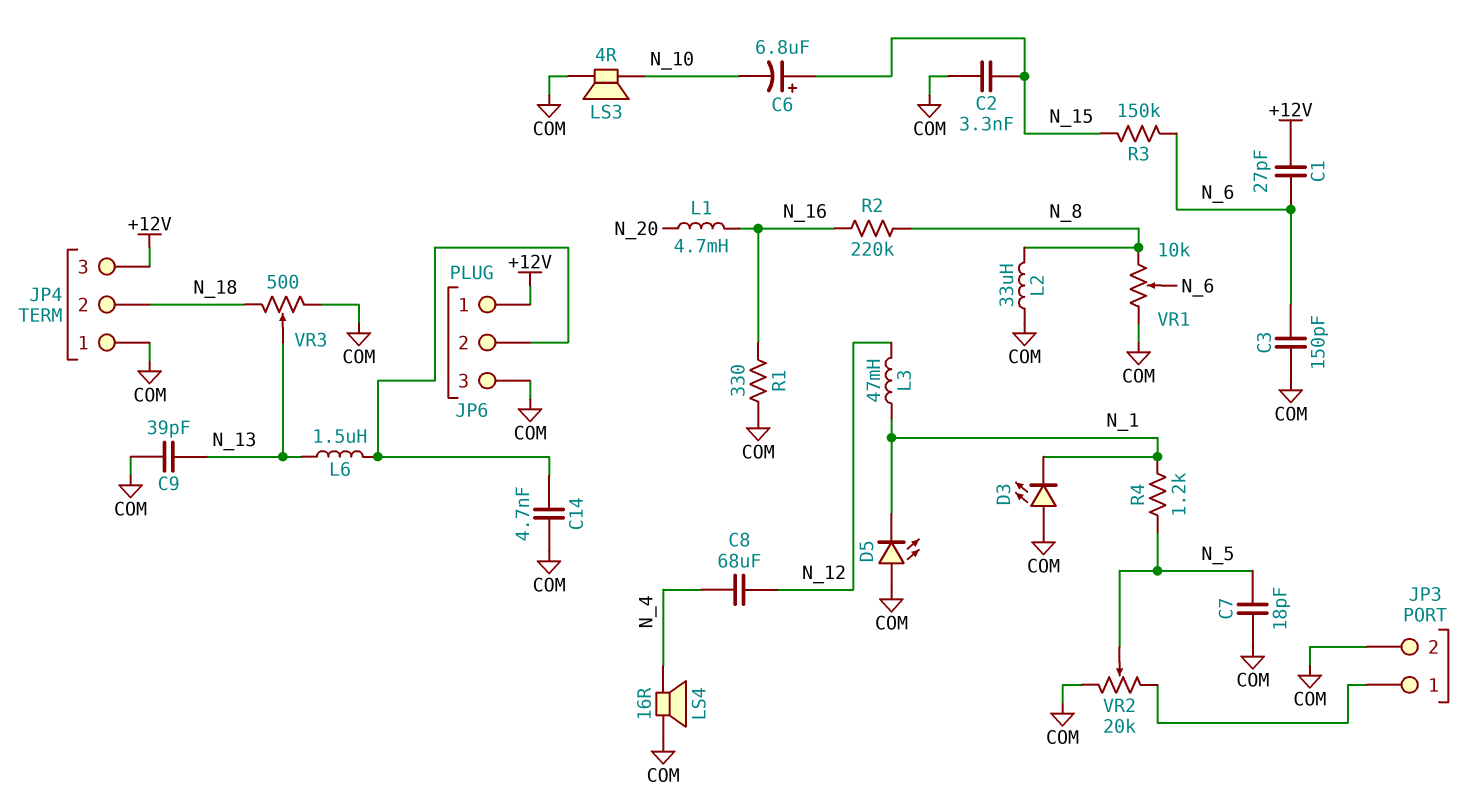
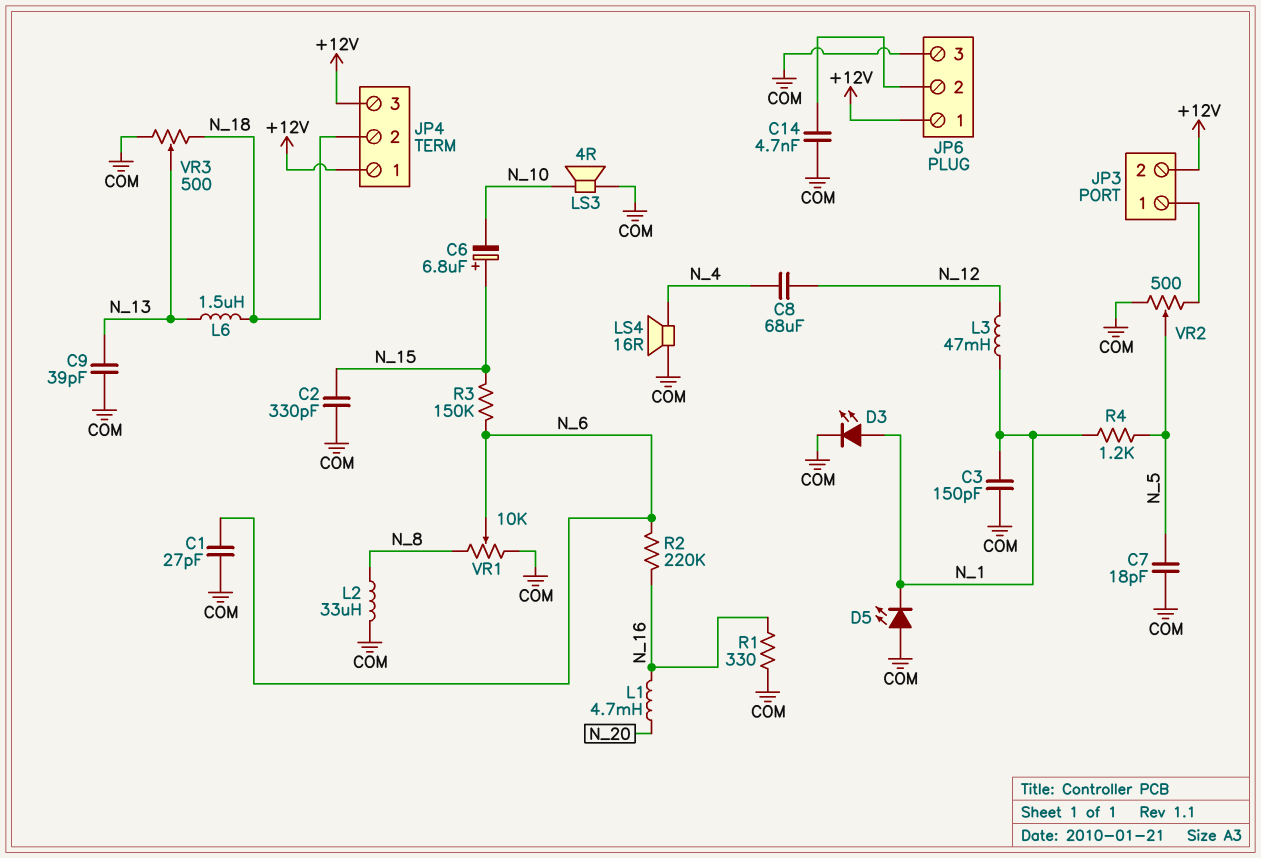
C1: 27pF (+12V, N_6) -> 27pF (COM, N_6)
C2: 3.3nF (COM, N_15) -> 330pF (COM, N_15)
C3: 150pF (COM, N_6) -> 150pF (COM, N_1)
D3: LED (A COM, K N_1) -> LED (A N_1, K COM)
JP3 pin 2: COM -> +12V
JP4 pin 1: COM -> +12V
L6: 1.5uH (JP6/2, N_13) -> 1.5uH (N_13, N_18)
R2: 220k (N_8, N_16) -> 220k (N_6, N_16)
VR2: 20k (COM, JP3/1, wiper N_5) -> 500 (COM, JP3/1, wiper N_5)

